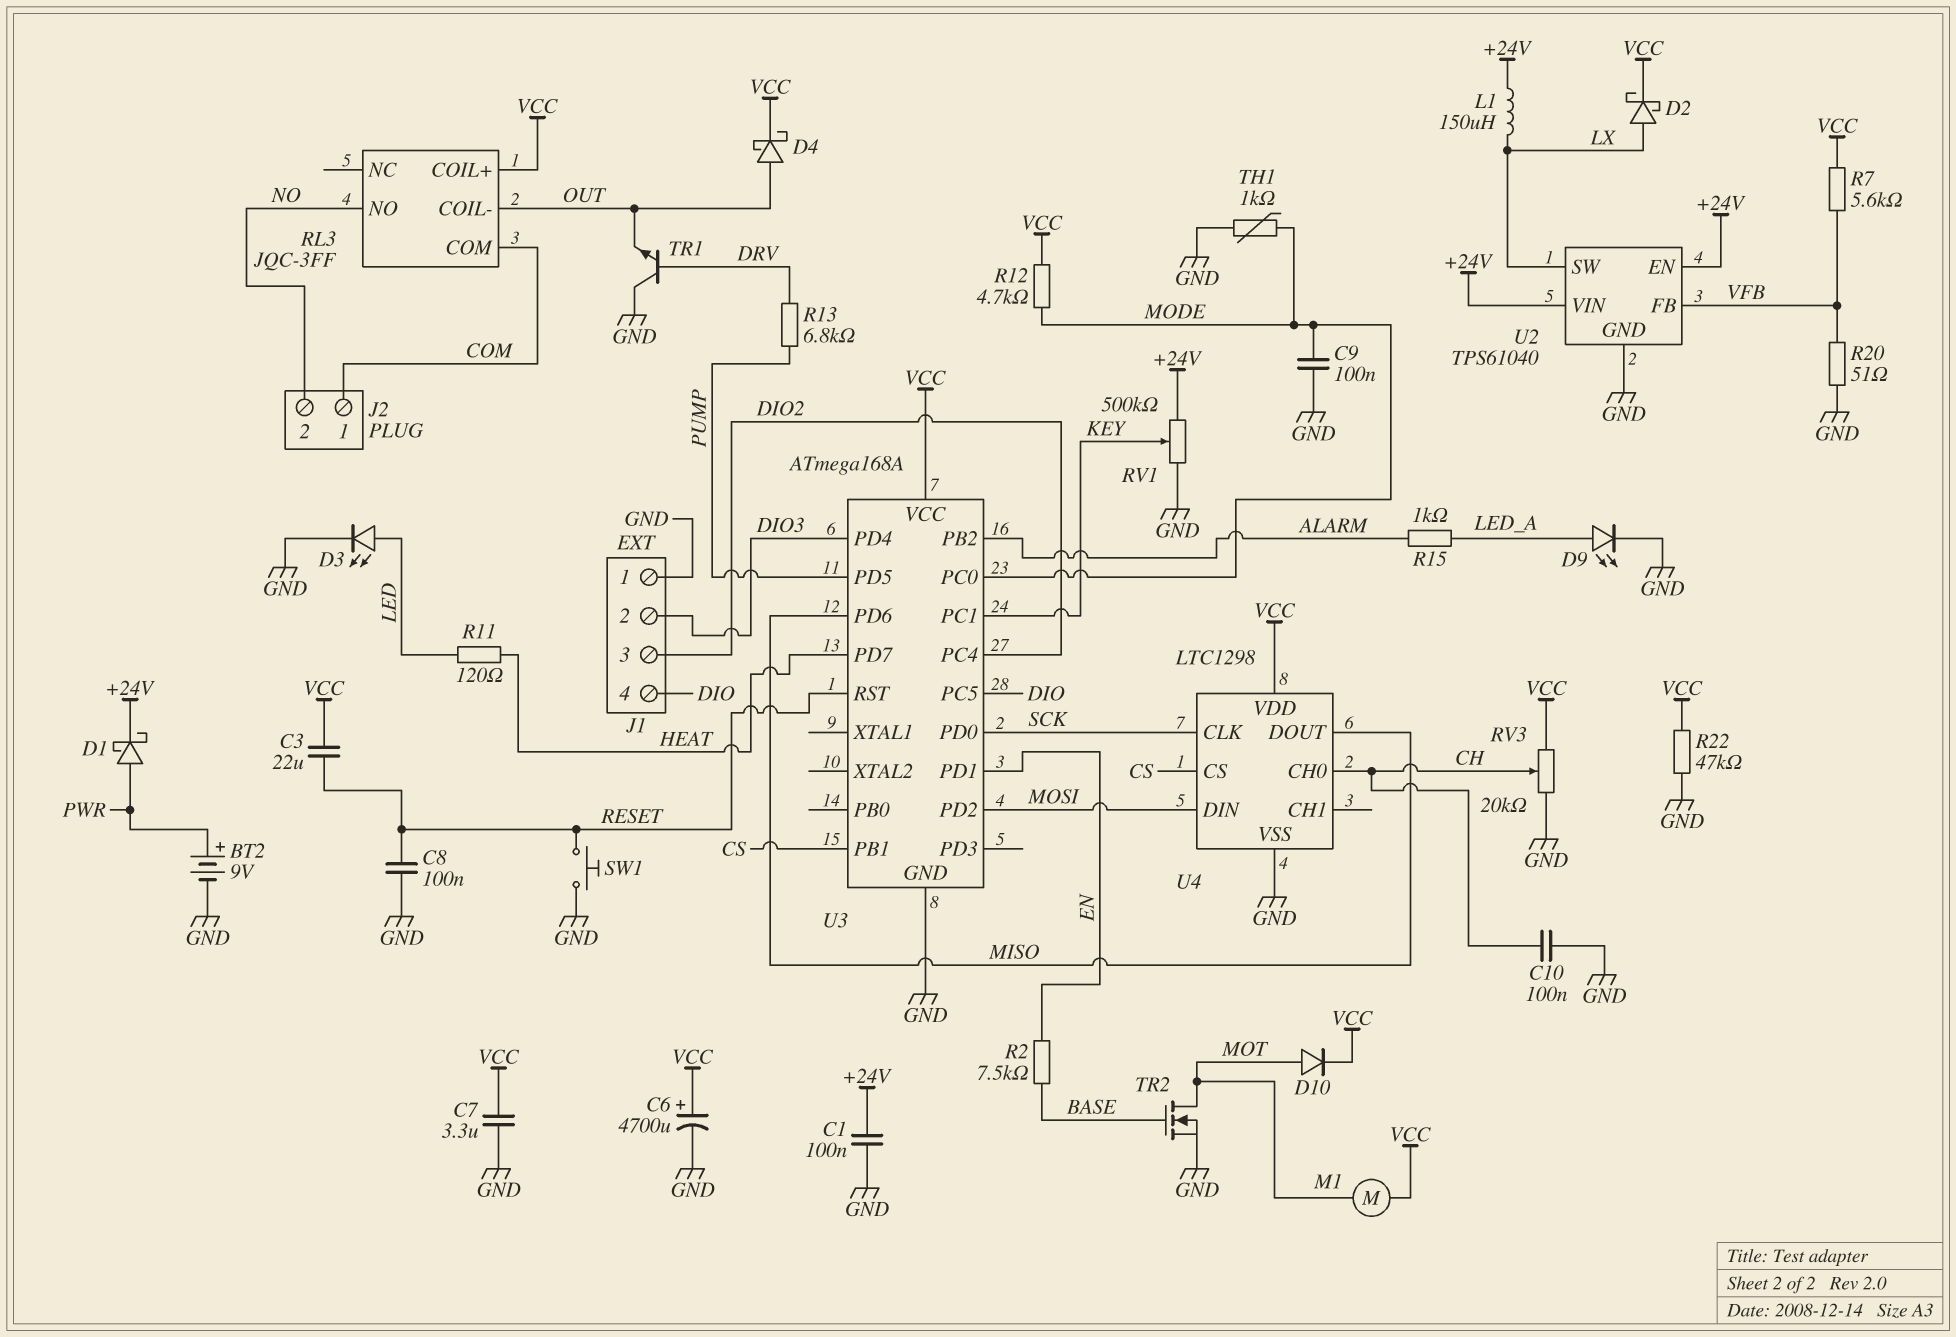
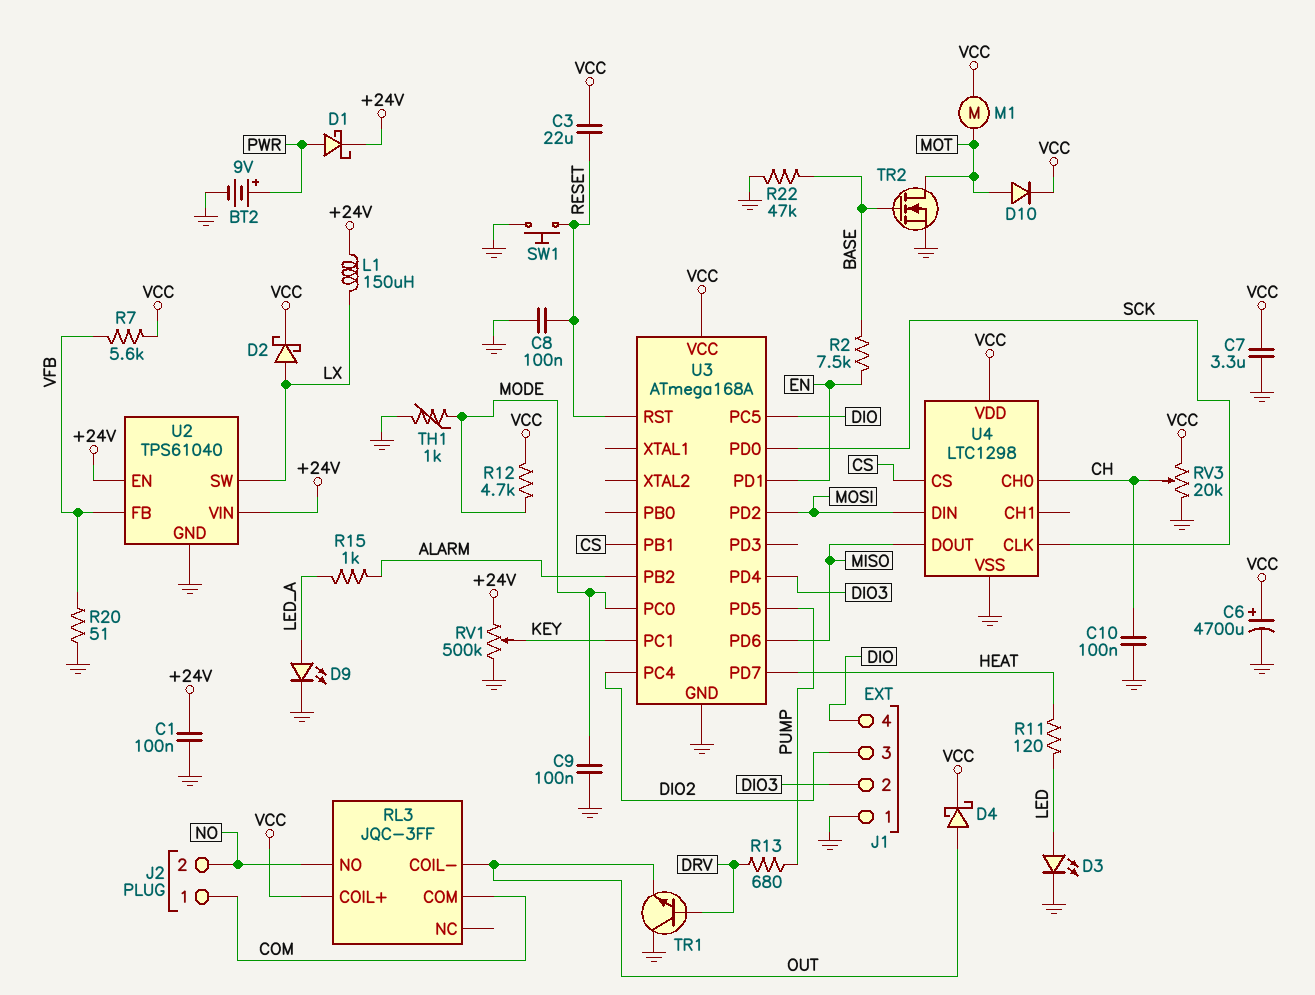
R13: 6.8k (DRV, PUMP) -> 680 (DRV, PUMP)
R22: 47k (GND, VCC) -> 47k (BASE, GND)

